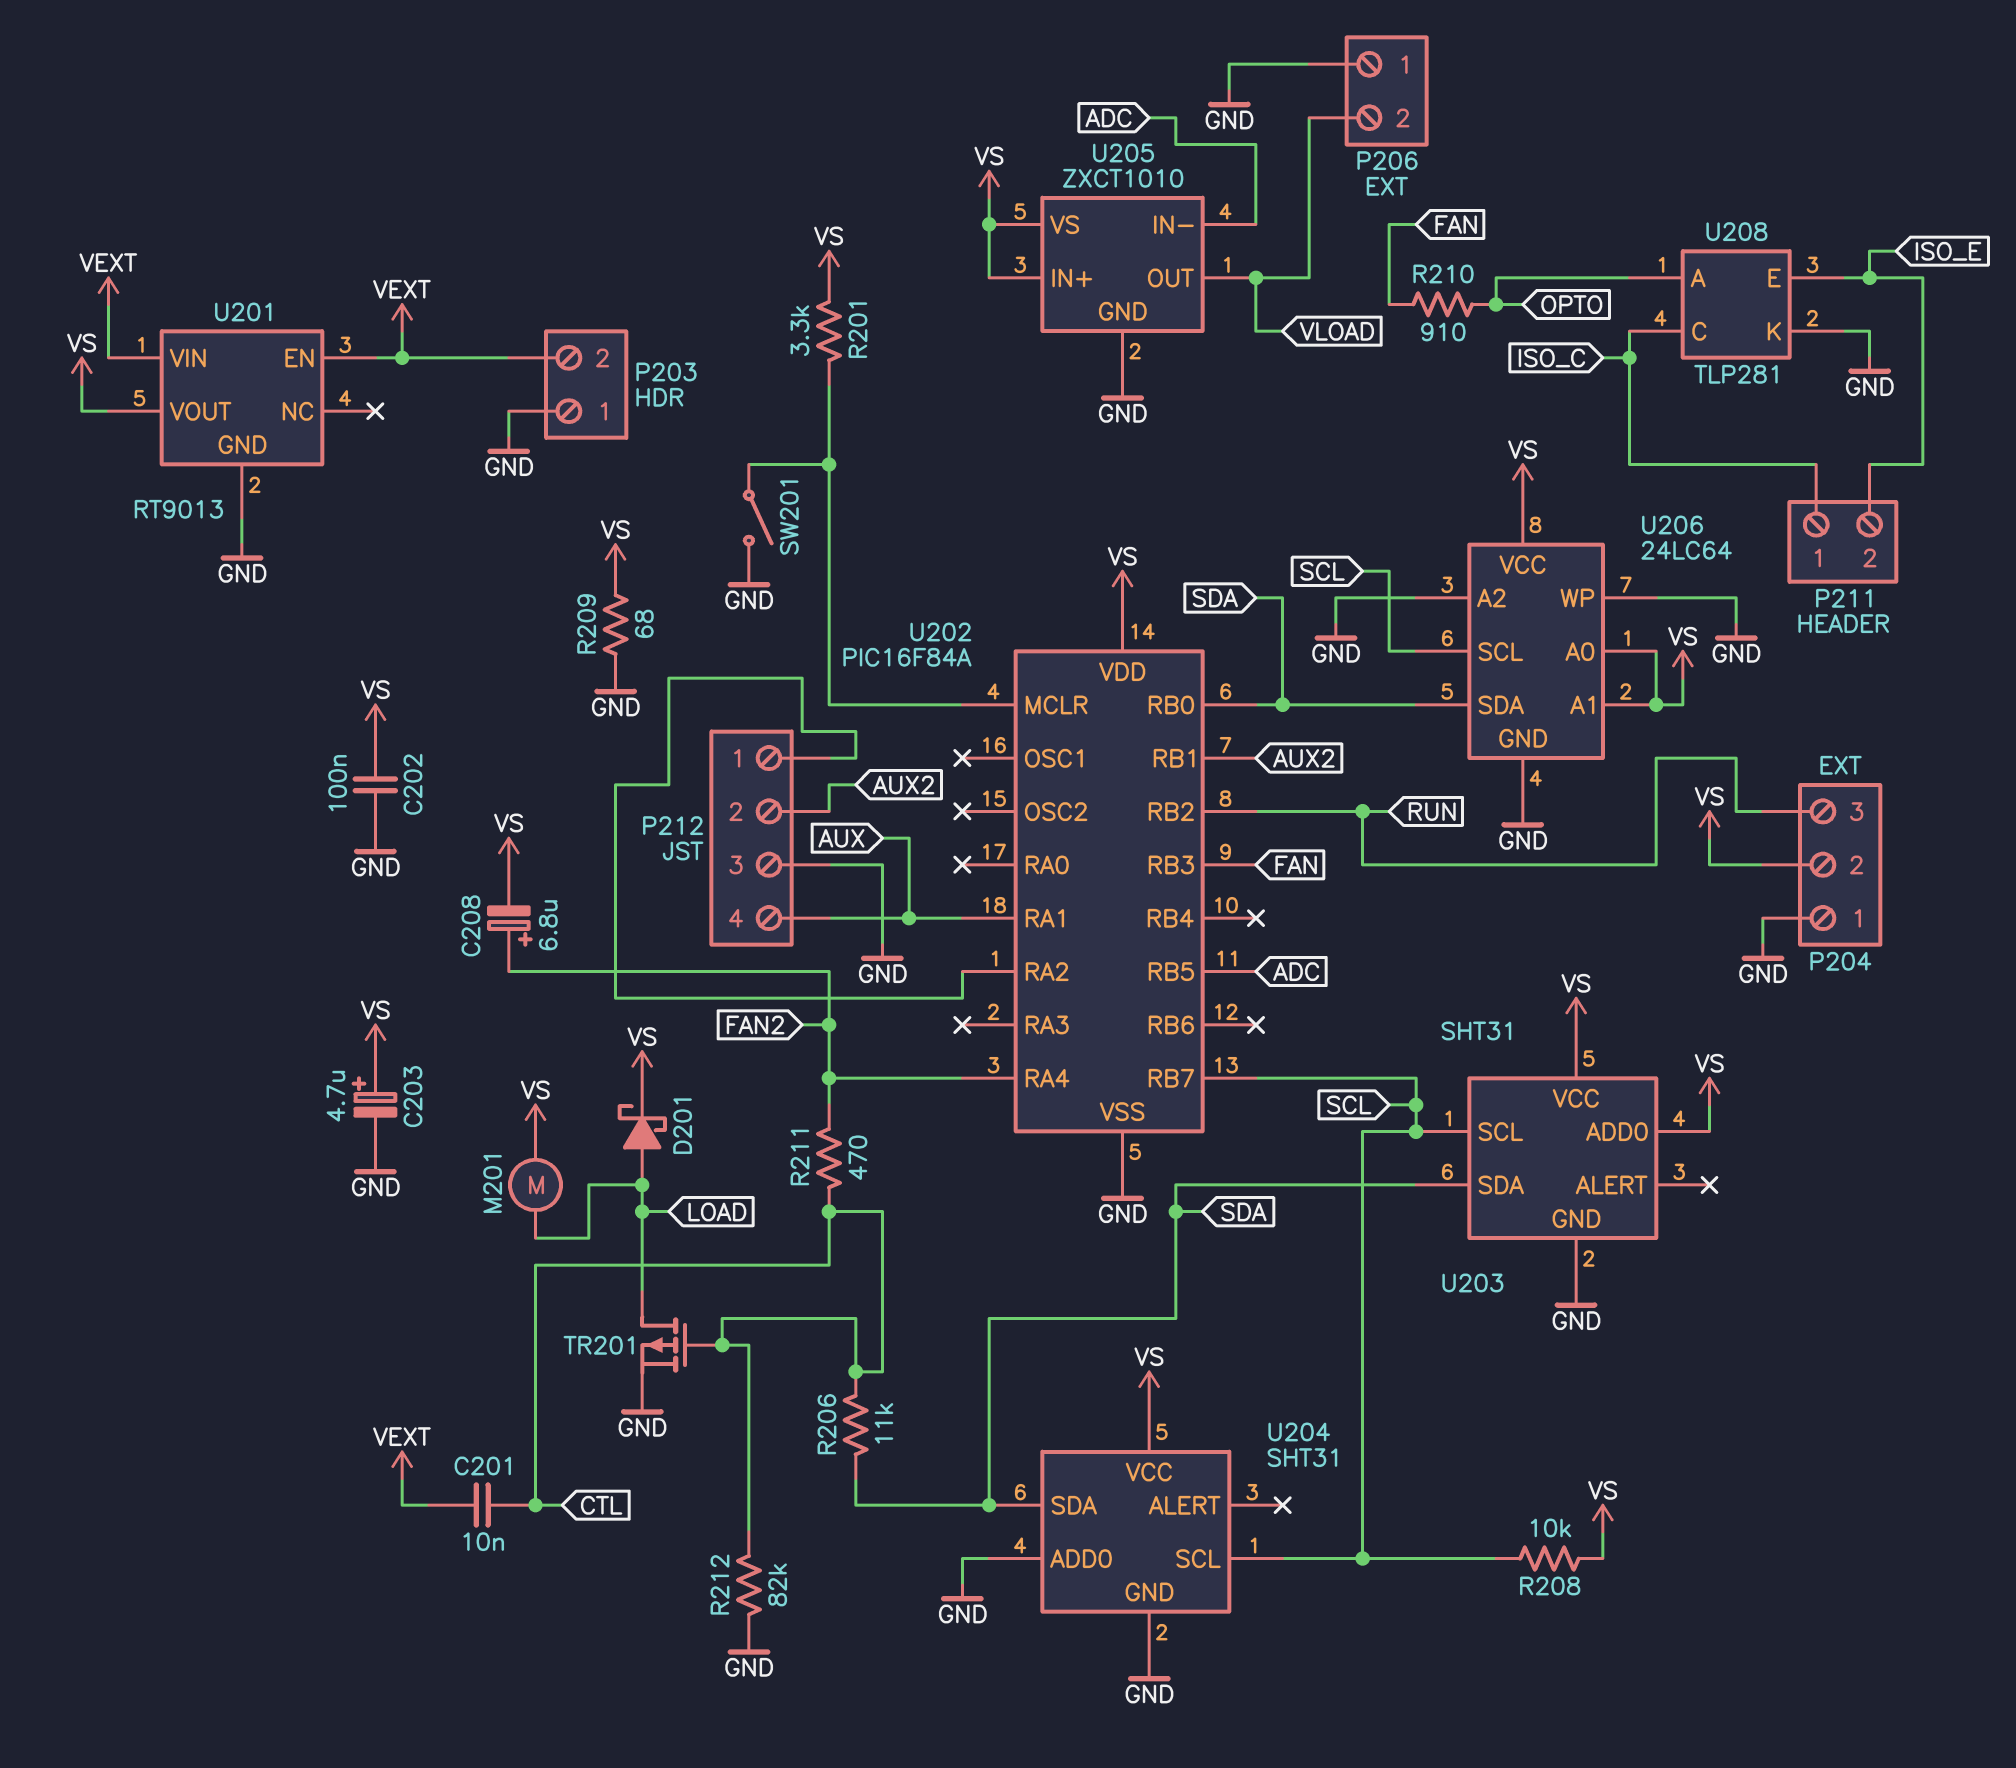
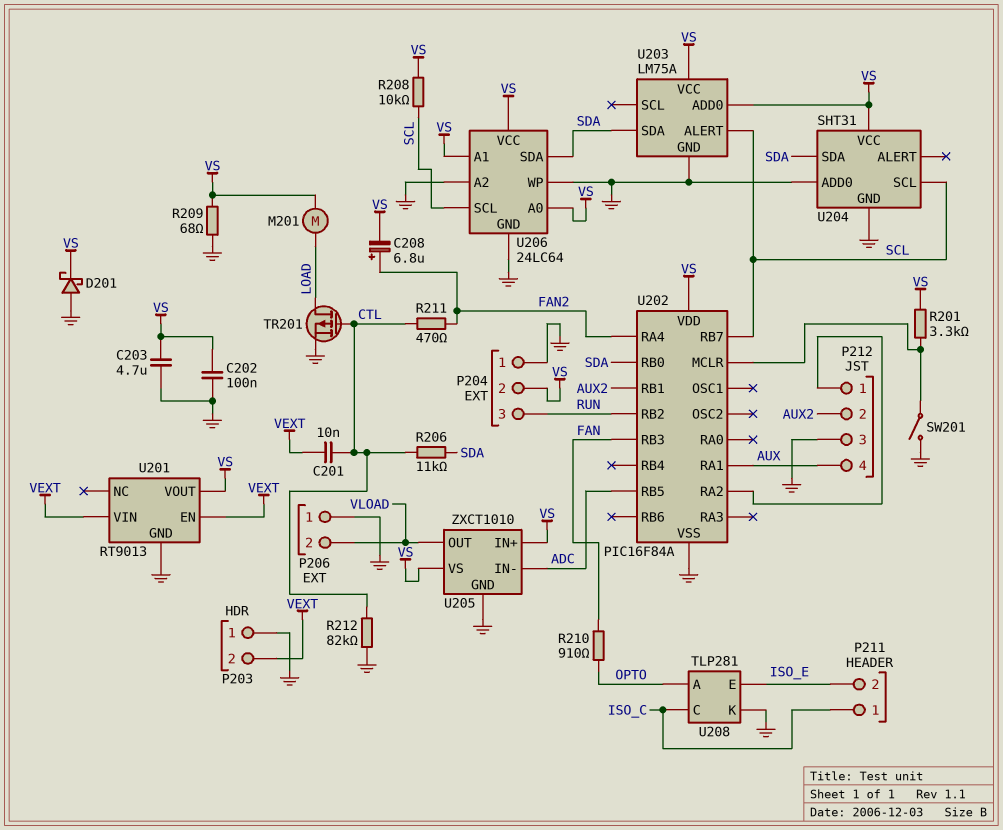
C203: 4.7uF (plus VS, minus GND) -> 4.7uF (GND, VS)
D201: schottky (A LOAD, K VS) -> schottky (A GND, K VS)
U203: SHT31 -> LM75A
U203 pin ALERT: none -> SCL
U203 pin SCL: SCL -> none

